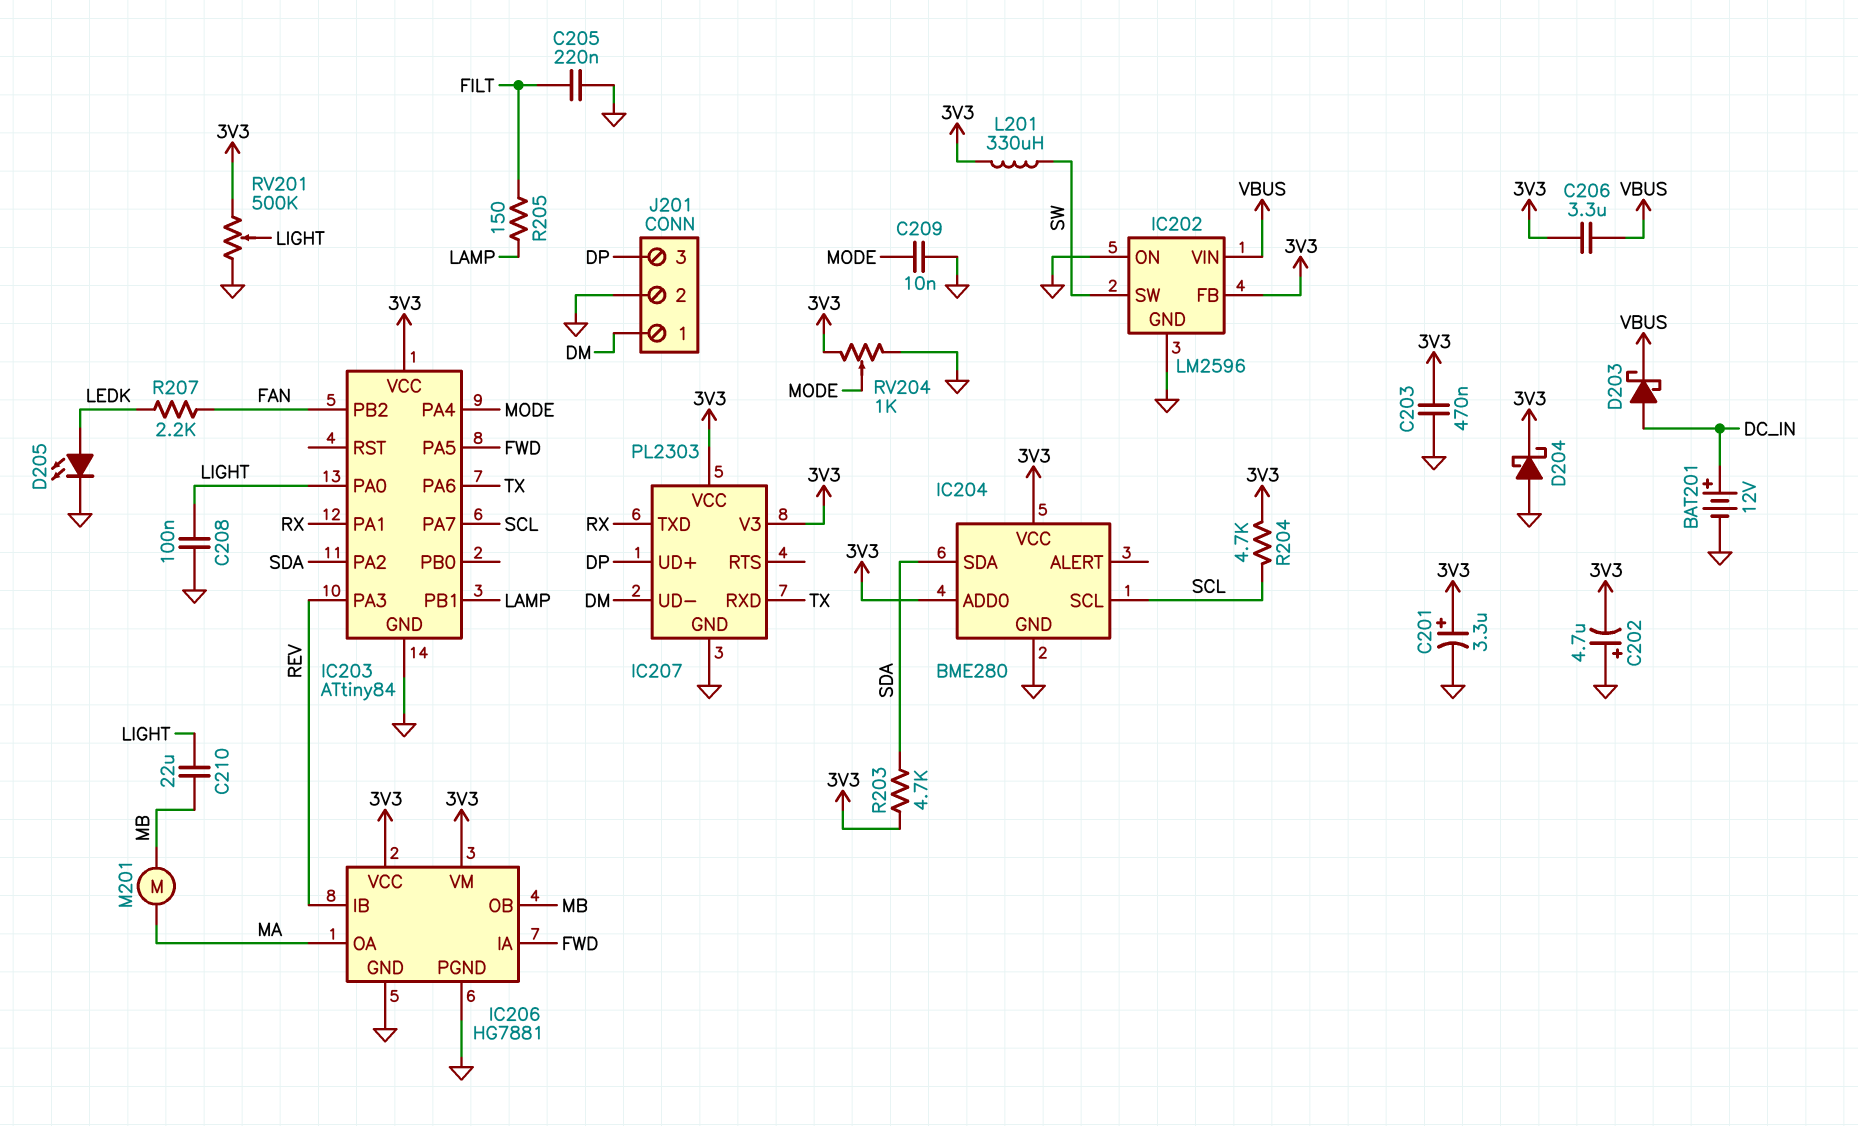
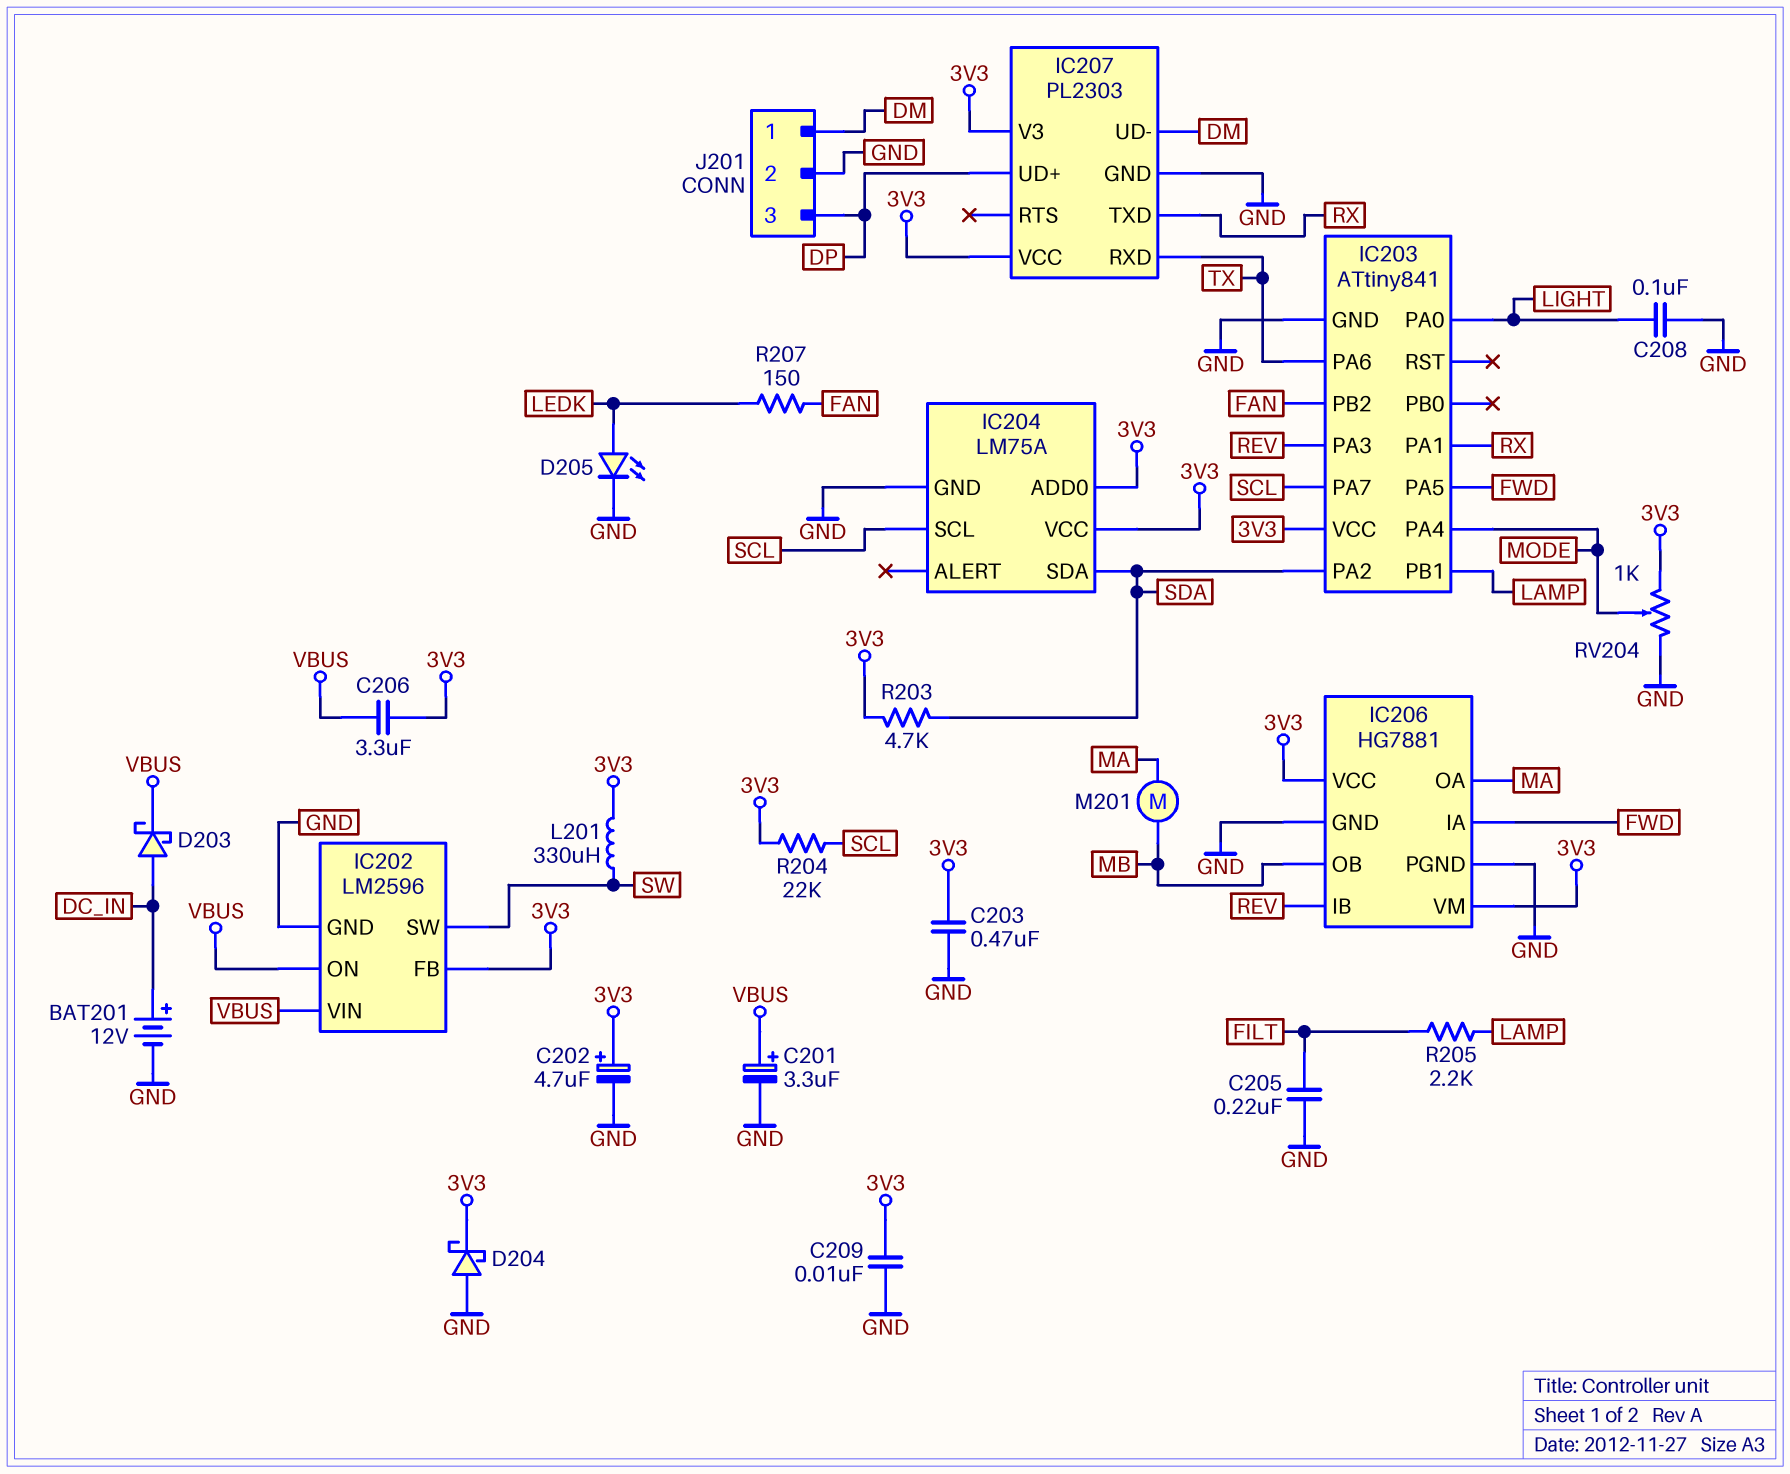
C201: 3.3uF (plus 3V3, minus GND) -> 3.3uF (plus VBUS, minus GND)
C202: 4.7uF (plus GND, minus 3V3) -> 4.7uF (plus 3V3, minus GND)
C209: 10nF (GND, MODE) -> 10nF (3V3, GND)
C210: 22uF (LIGHT, MB) -> none
IC202 pin ON: GND -> VBUS
IC203: ATtiny84 -> ATtiny841
IC204: BME280 -> LM75A
R204: 4.7k (3V3, SCL) -> 22k (3V3, SCL)
R205: 150 (FILT, LAMP) -> 2.2k (FILT, LAMP)
R207: 2.2k (FAN, LEDK) -> 150 (FAN, LEDK)
RV201: 500k (3V3, GND, wiper LIGHT) -> none

